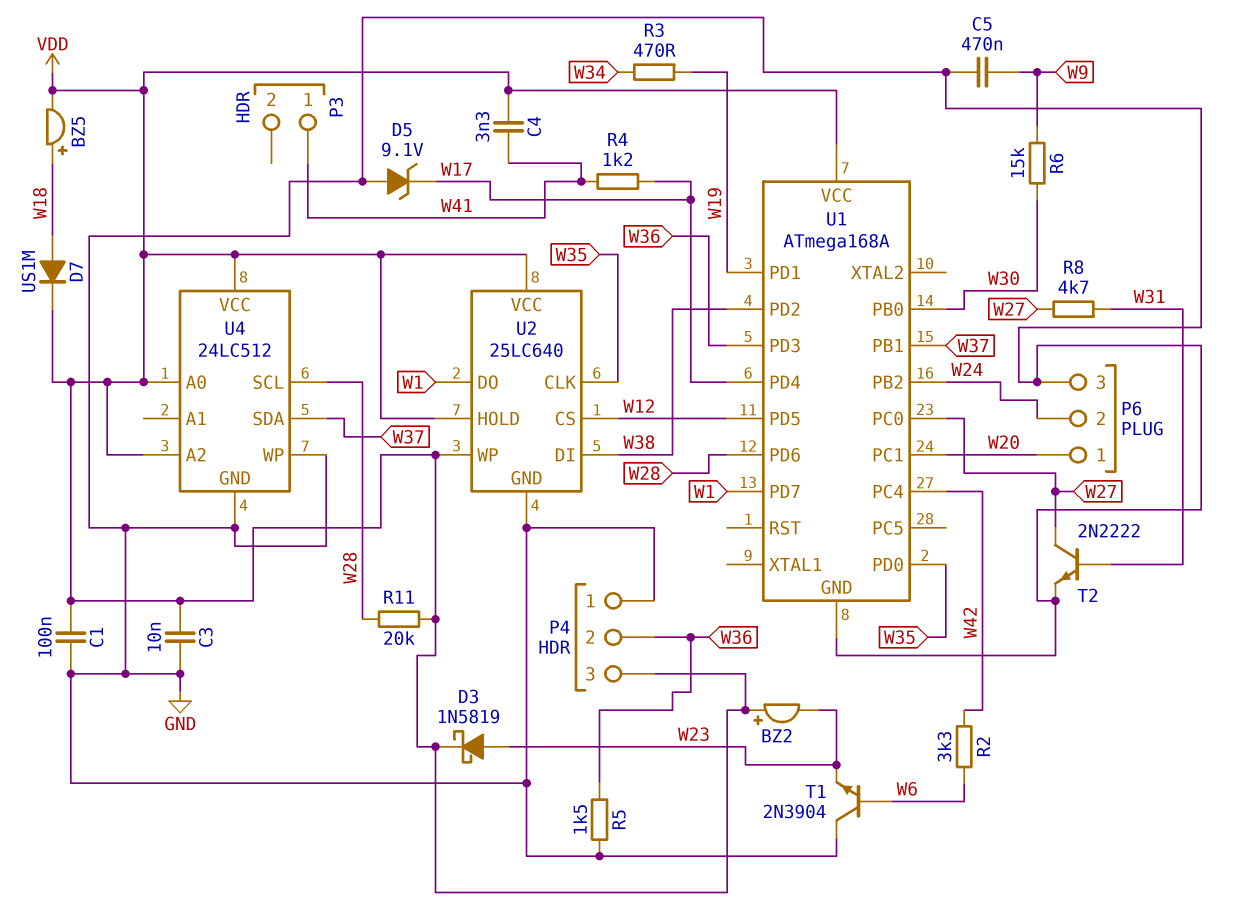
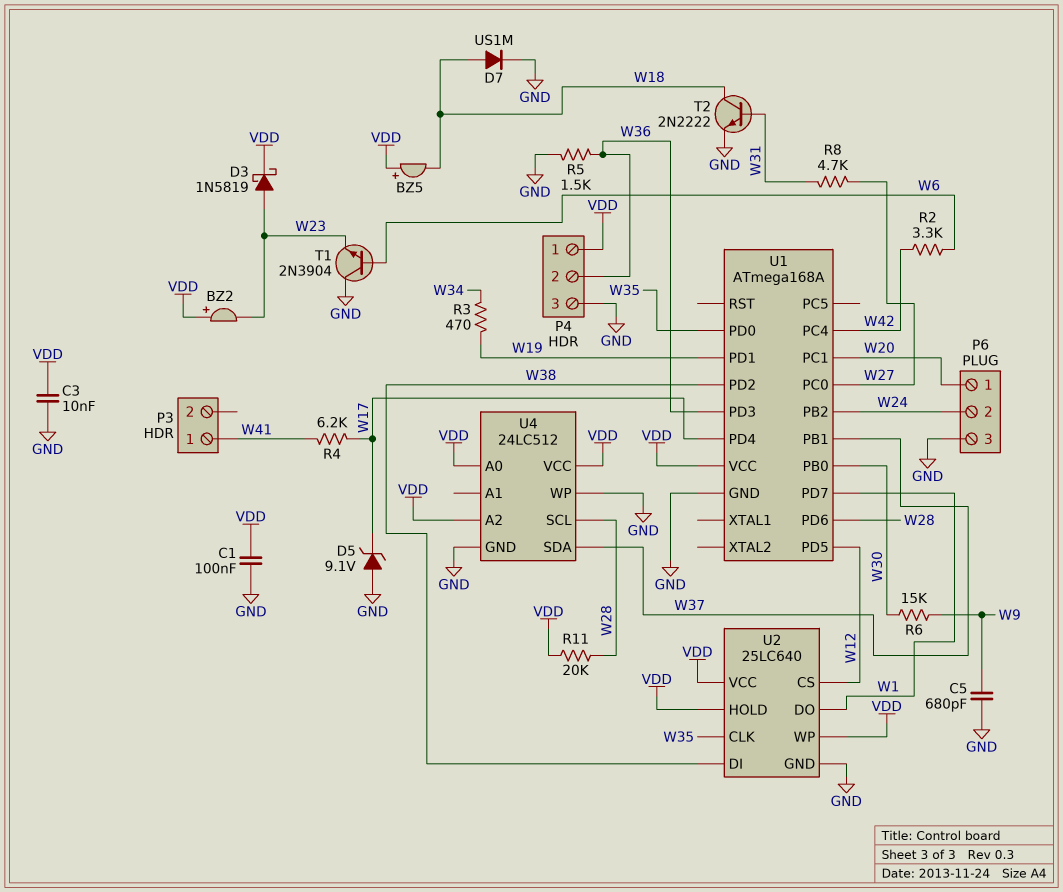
BZ5: buzzer (plus W18, minus VDD) -> buzzer (plus VDD, minus W18)
C4: 3.3nF (VDD, W41) -> none
C5: 470nF (GND, W9) -> 680pF (GND, W9)
D7: diode US1M (A W18, K VDD) -> diode US1M (A W18, K GND)
P4 pin 1: GND -> VDD
P4 pin 3: VDD -> GND
R4: 1.2k (W17, W41) -> 6.2k (W17, W41)
T2: NPN 2N2222 (B W31, C W27, E GND) -> NPN 2N2222 (B W31, C W18, E GND)

